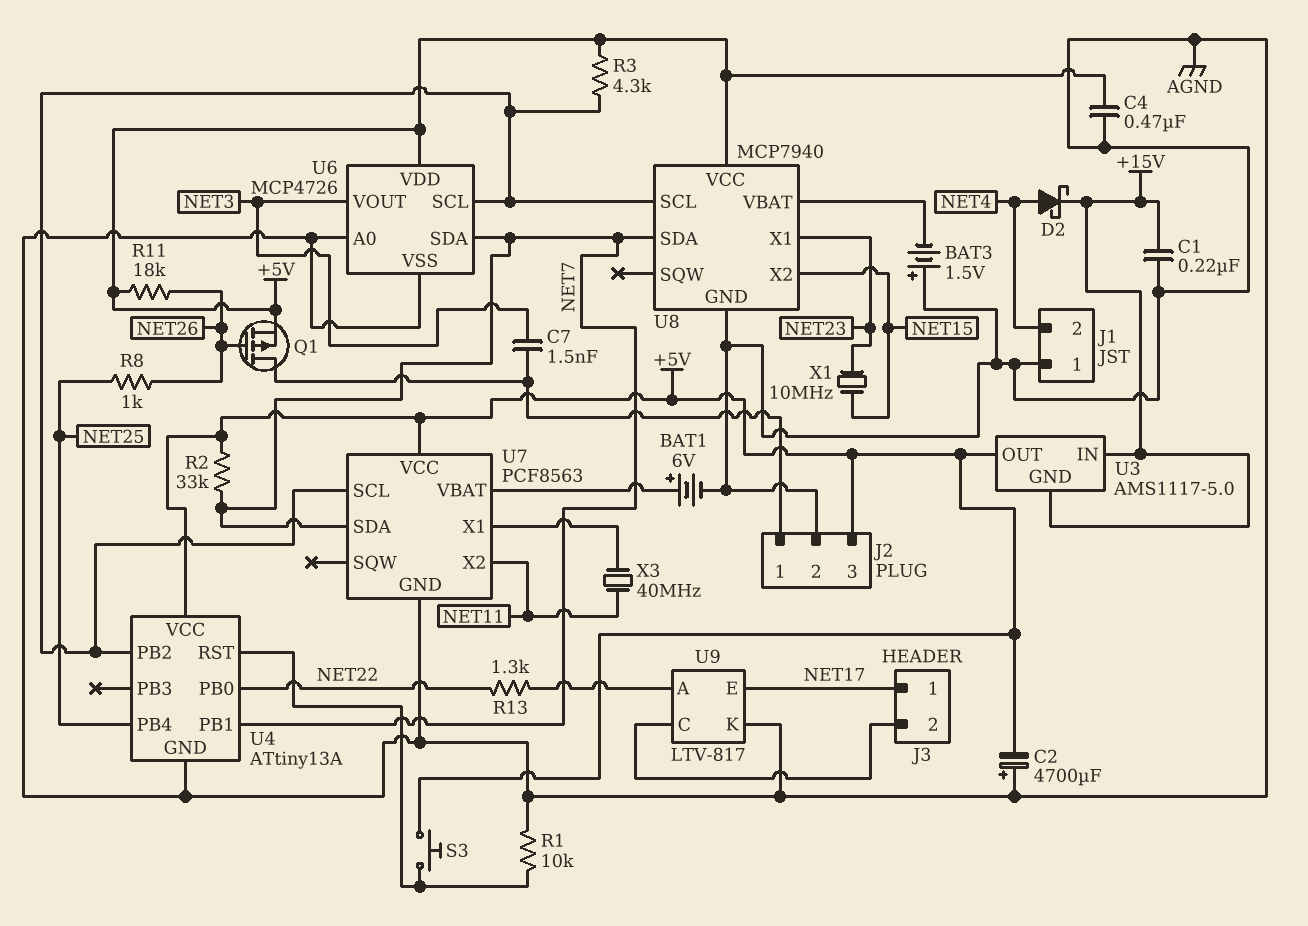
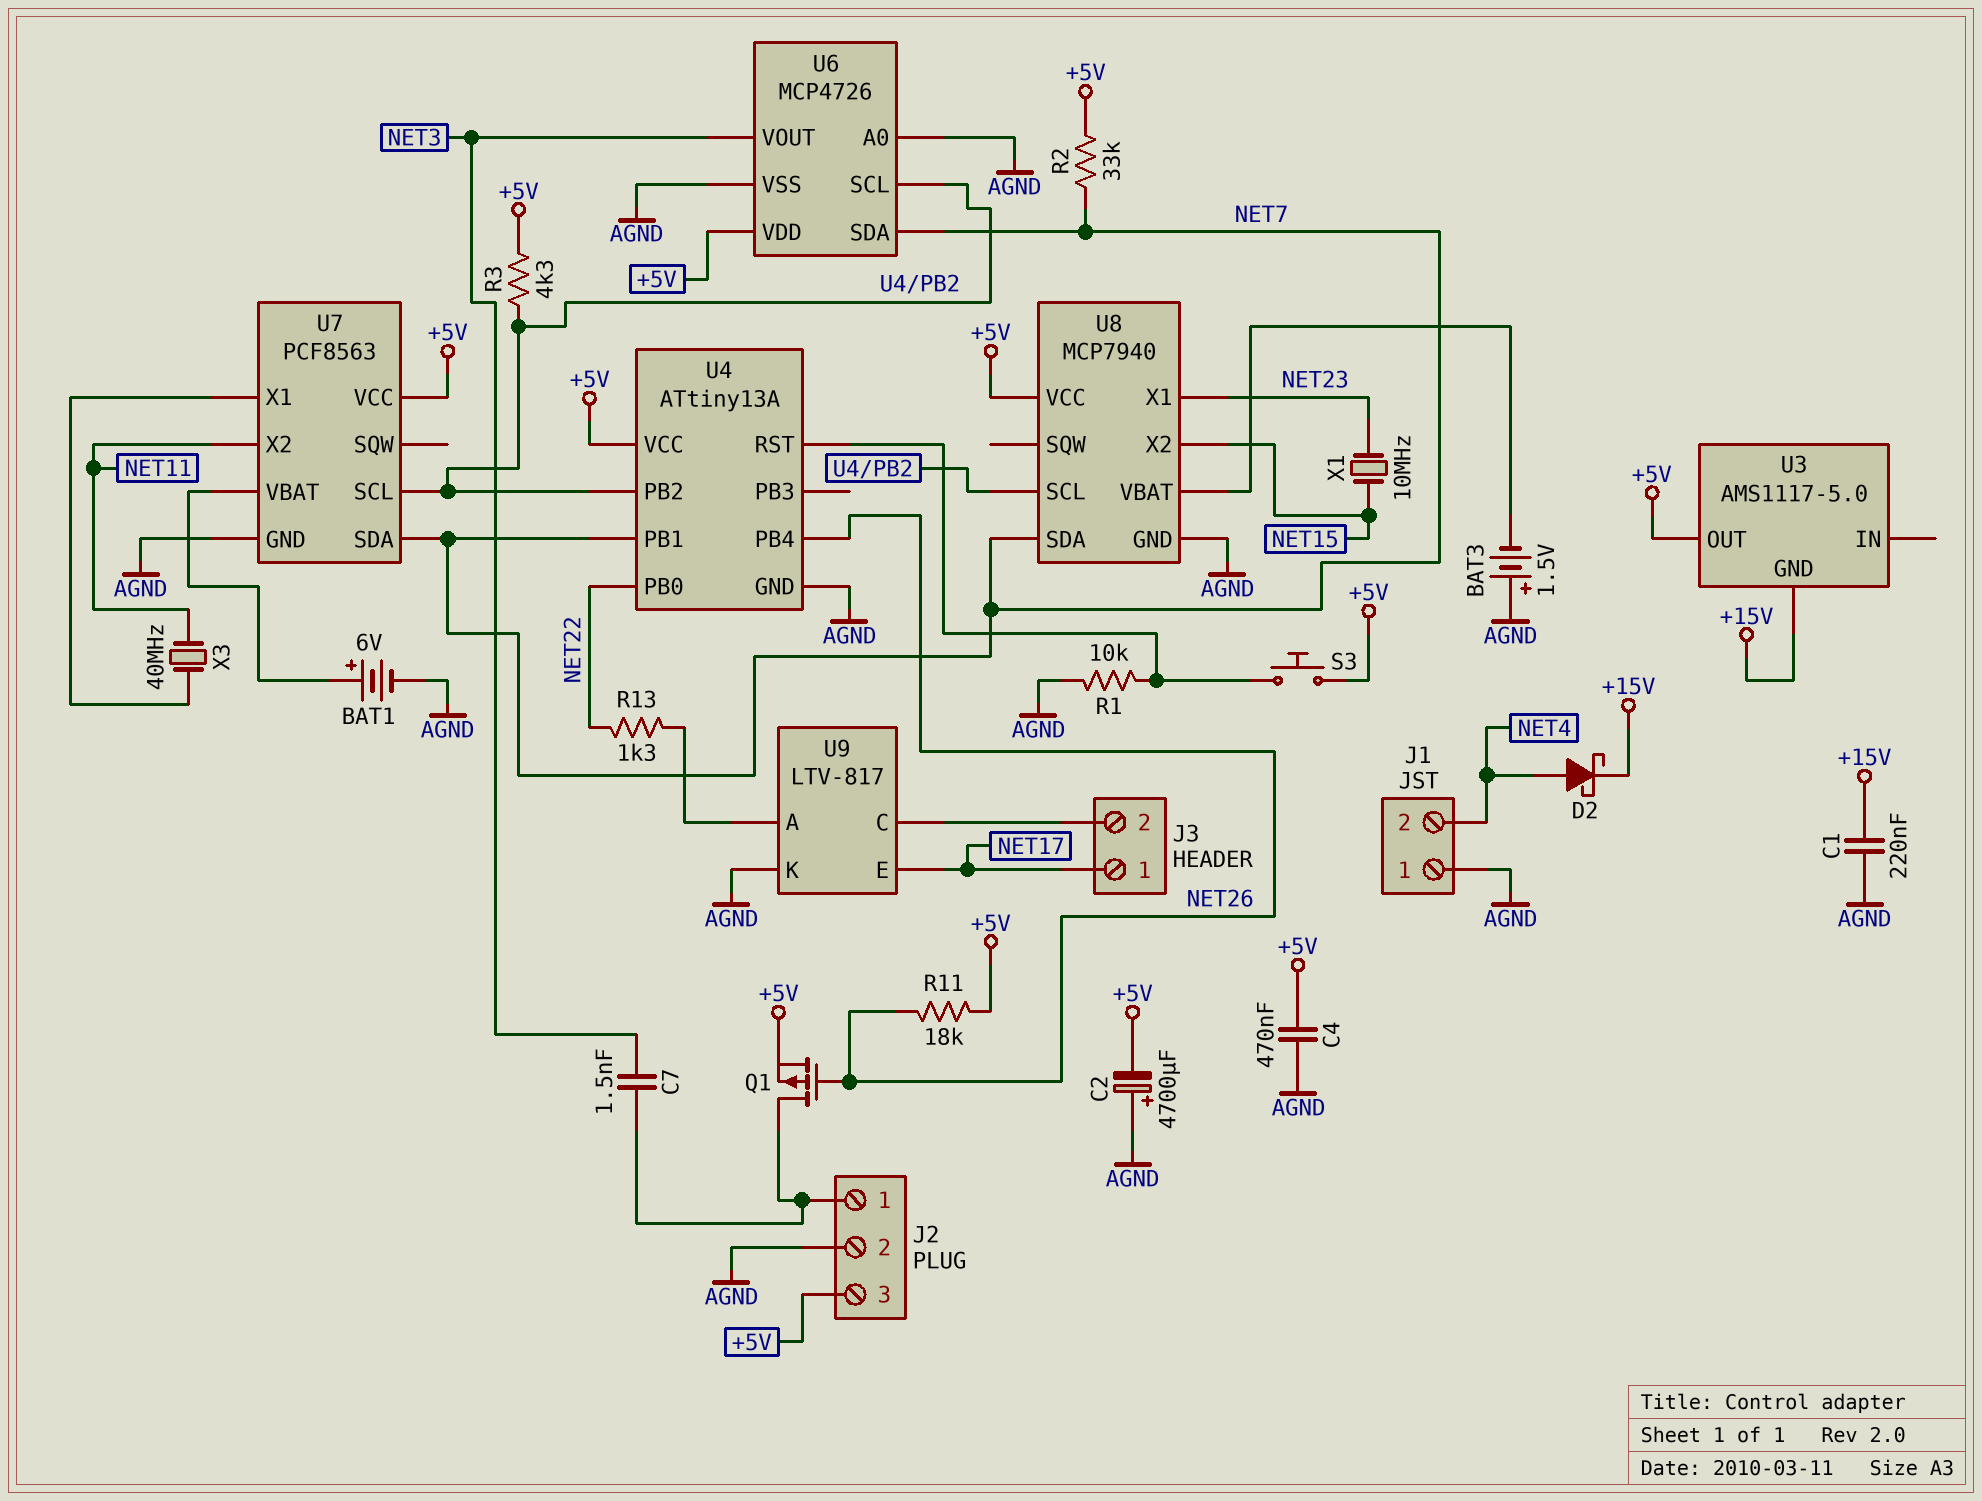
R8: 1k (NET25, NET26) -> none
U3 pin IN: +15V -> none
U4 pin PB4: NET25 -> NET26

